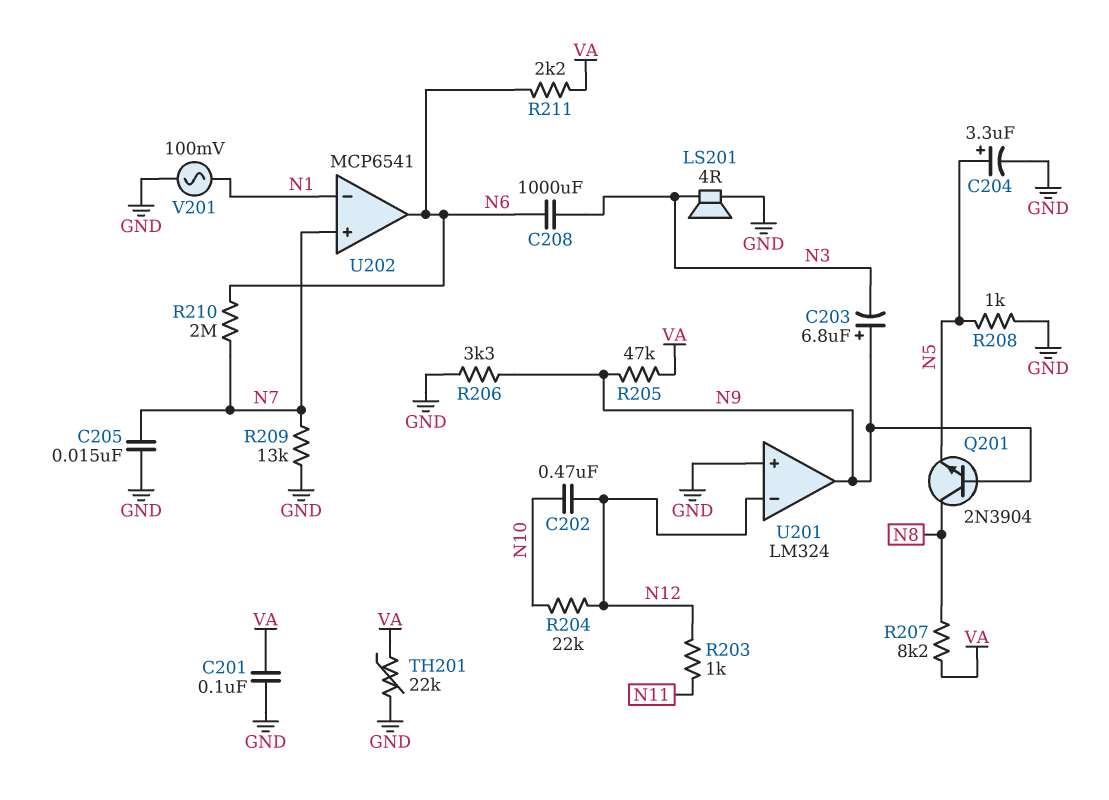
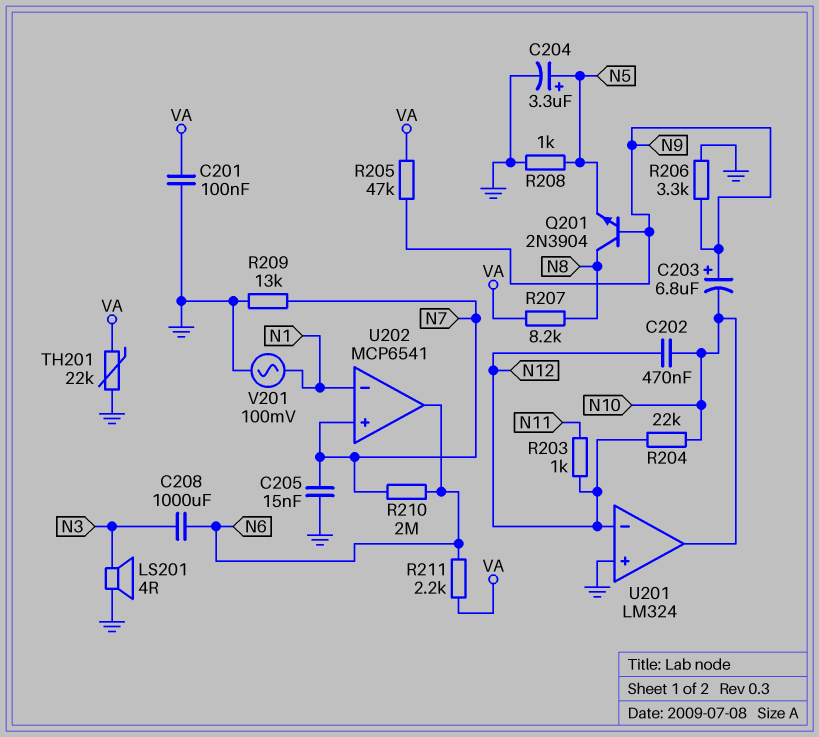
C203: 6.8uF (plus N9, minus N3) -> 6.8uF (plus N9, minus N10)
U201 pin out: N9 -> N10

